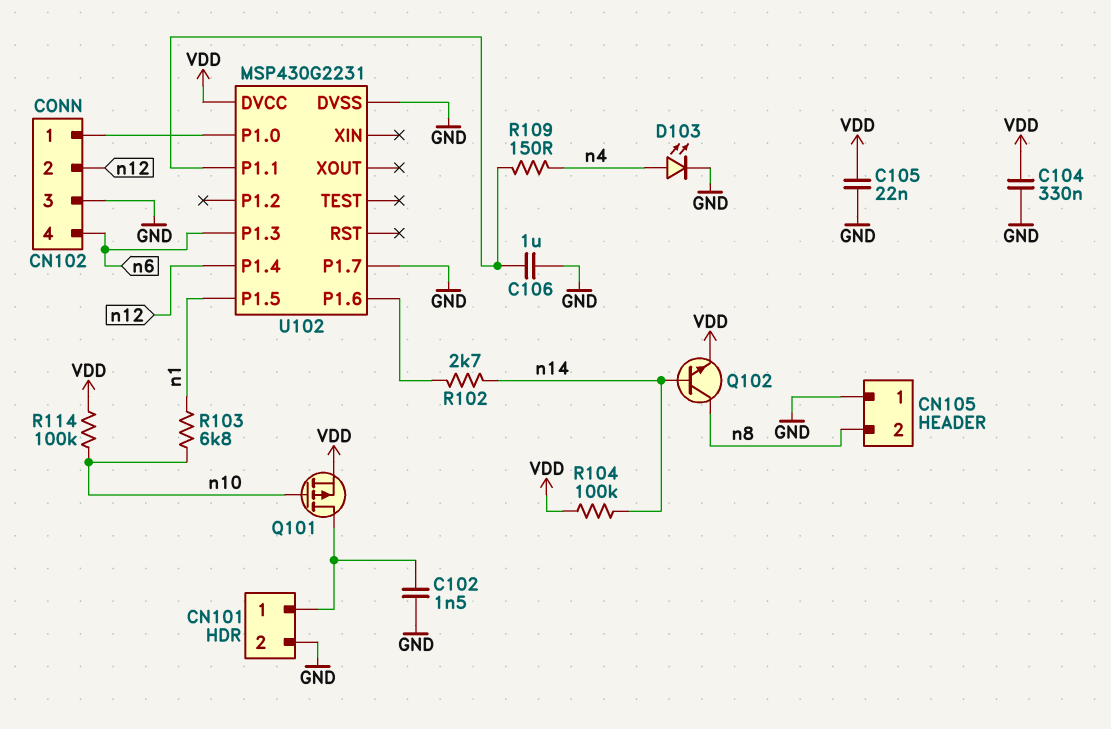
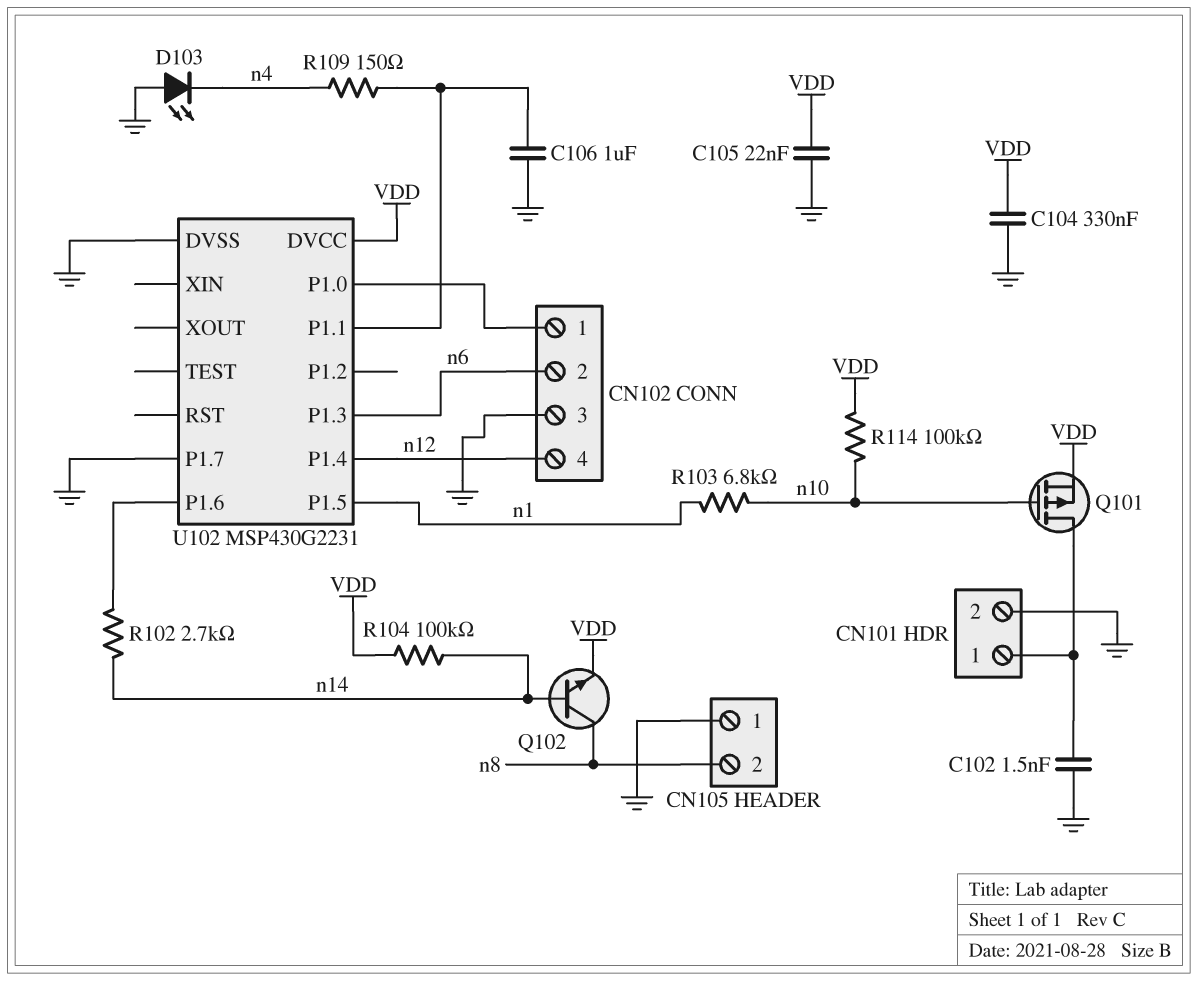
CN102 pin 2: n12 -> n6
CN102 pin 4: n6 -> n12
D103: LED (A n4, K GND) -> LED (A GND, K n4)

